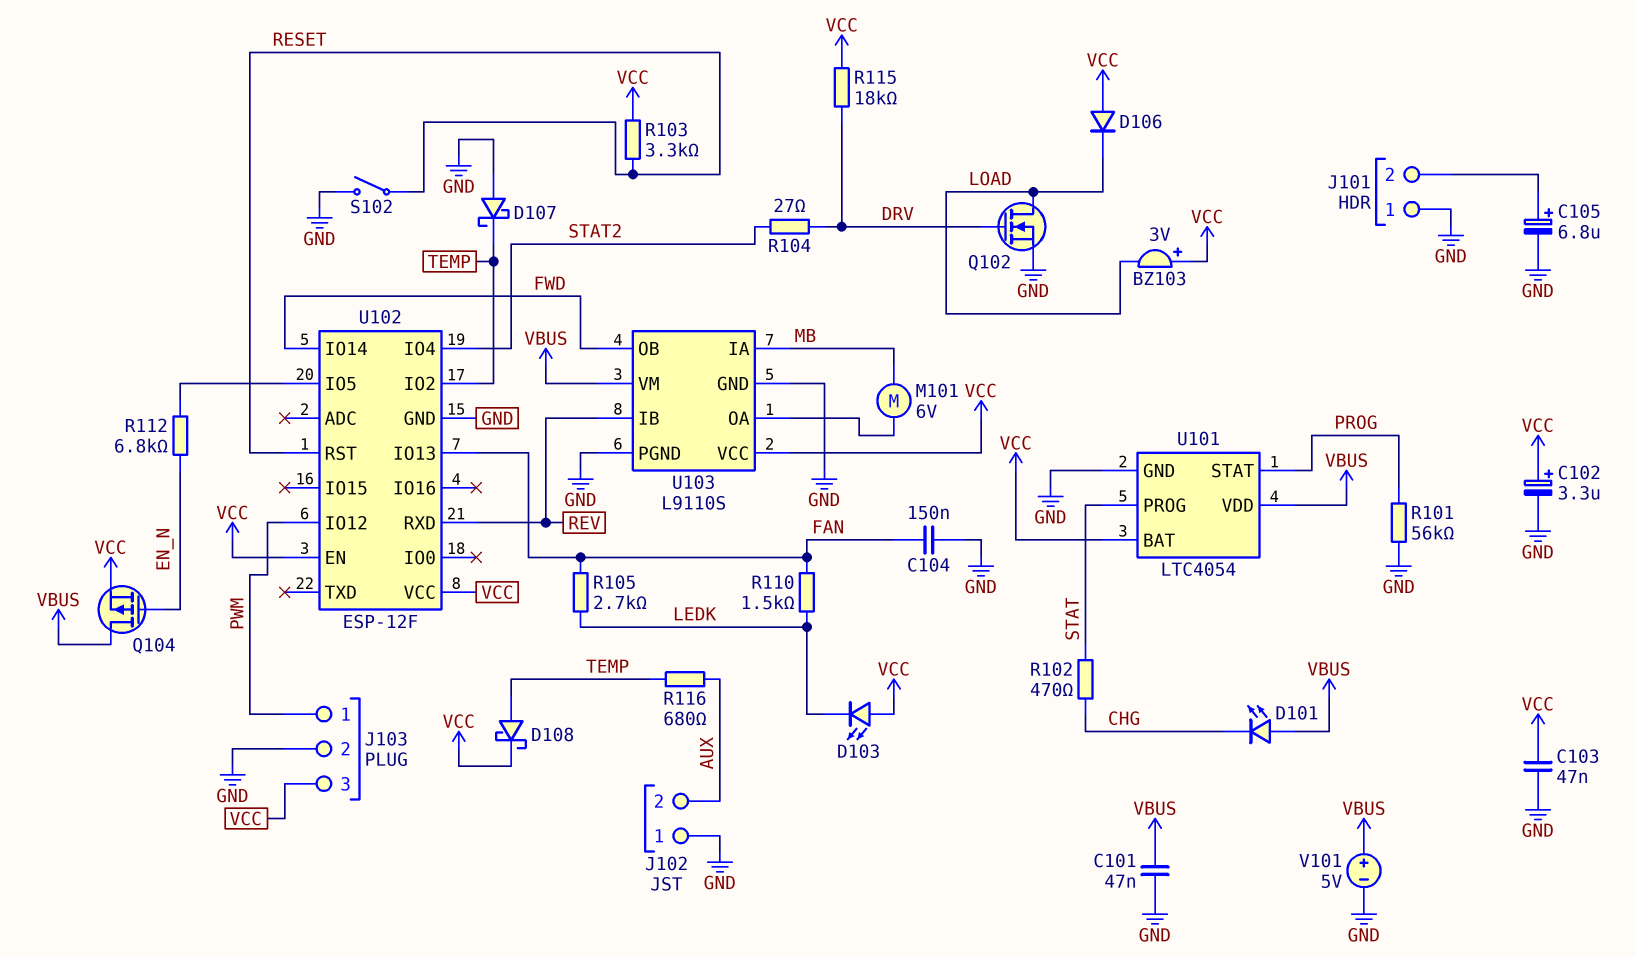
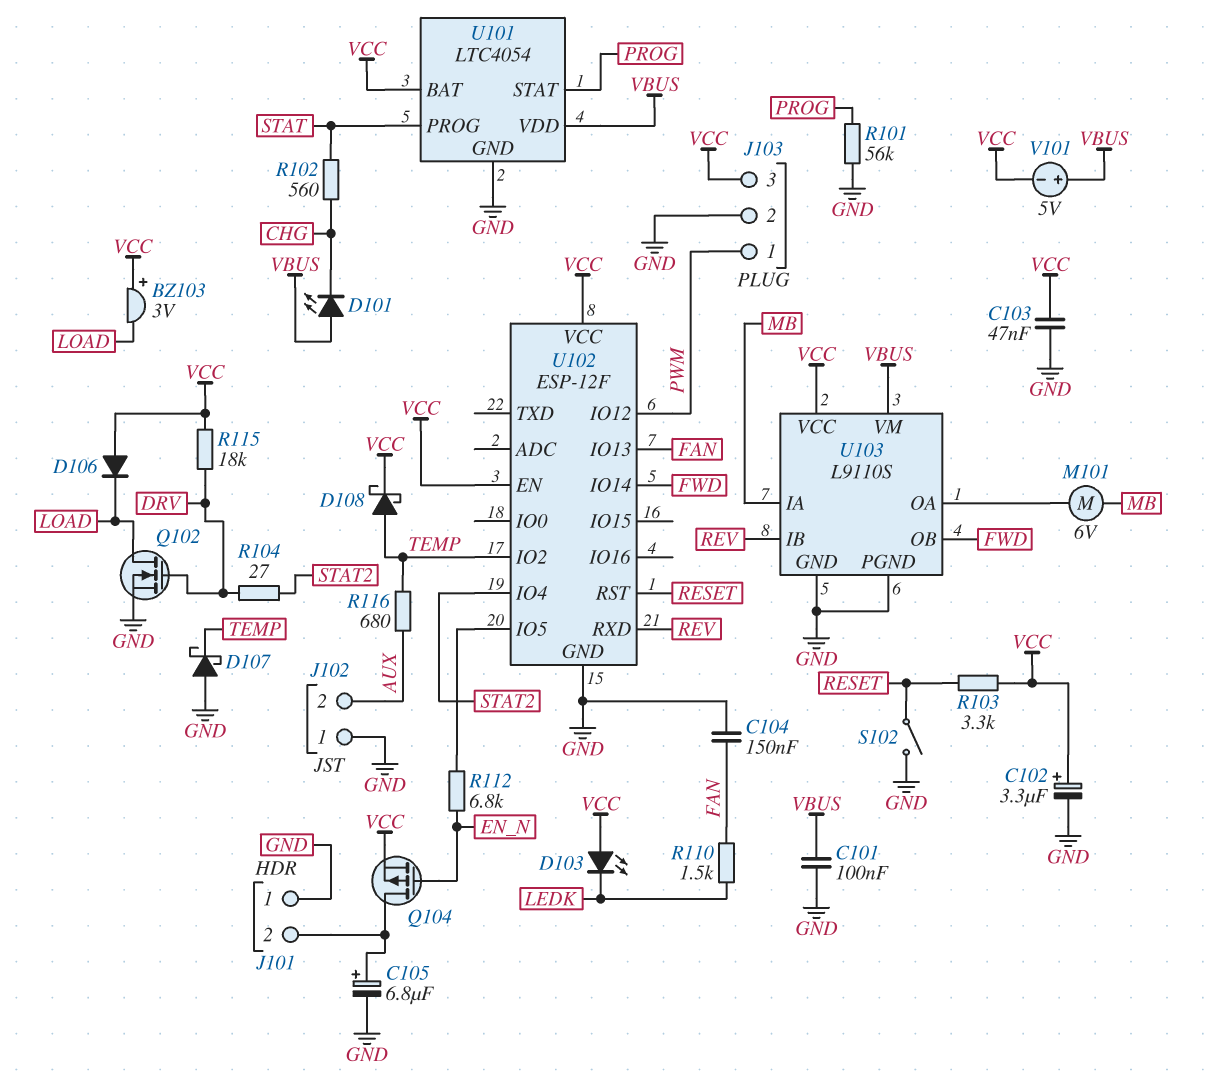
C101: 47nF (GND, VBUS) -> 100nF (GND, VBUS)
Q104: PMOS (G EN_N, D VBUS, S VCC) -> PMOS (G EN_N, D J101/2, S VCC)
R102: 470 (CHG, STAT) -> 560 (CHG, STAT)
R105: 2.7k (FAN, LEDK) -> none
V101: 5V (plus VBUS, minus GND) -> 5V (plus VBUS, minus VCC)

